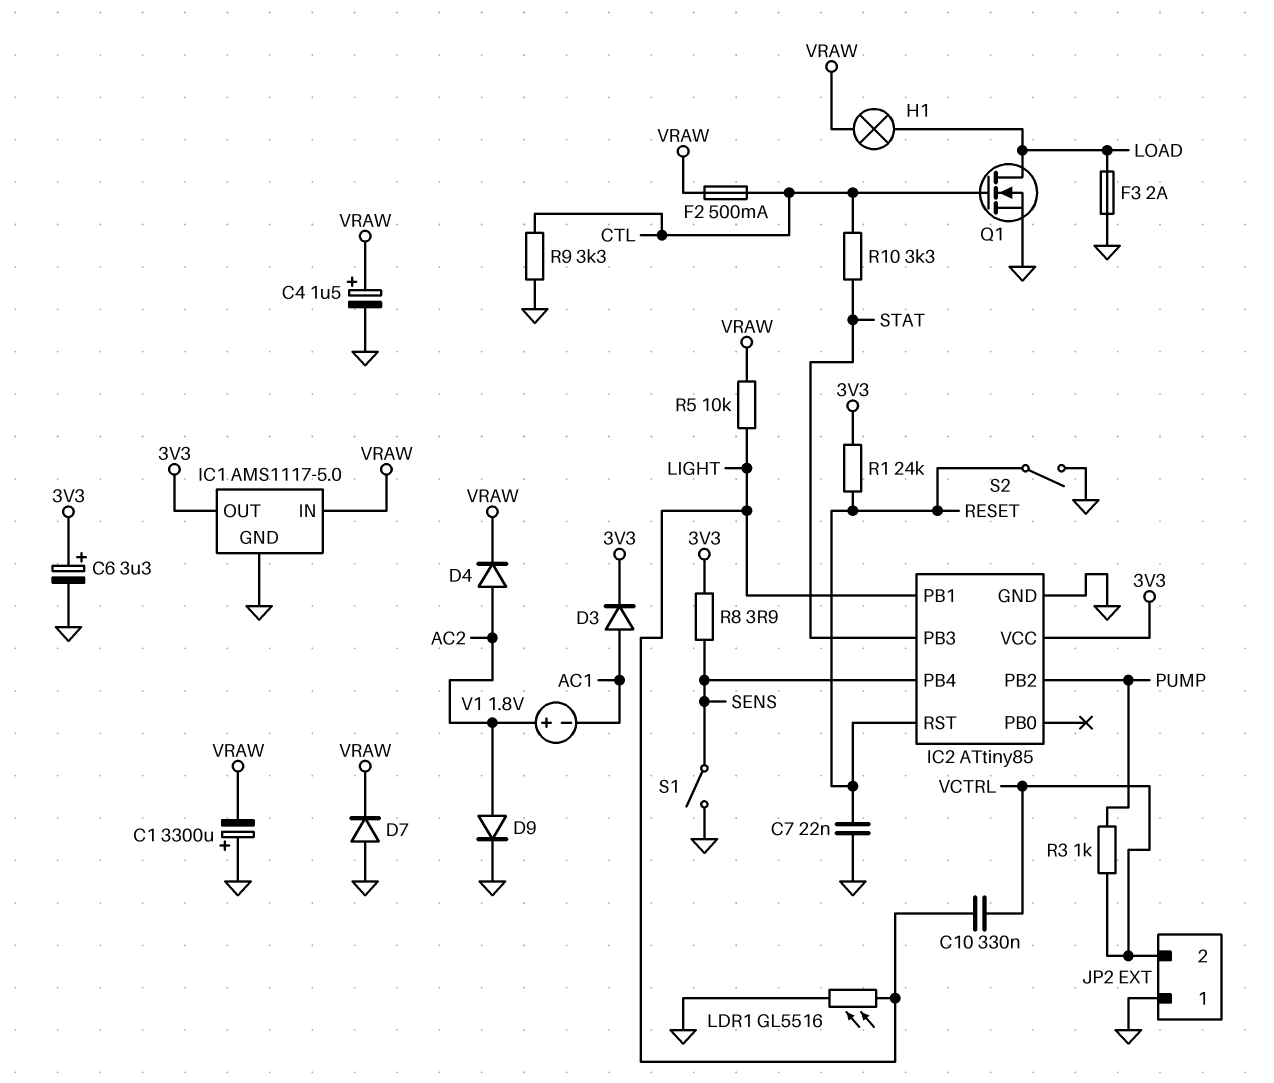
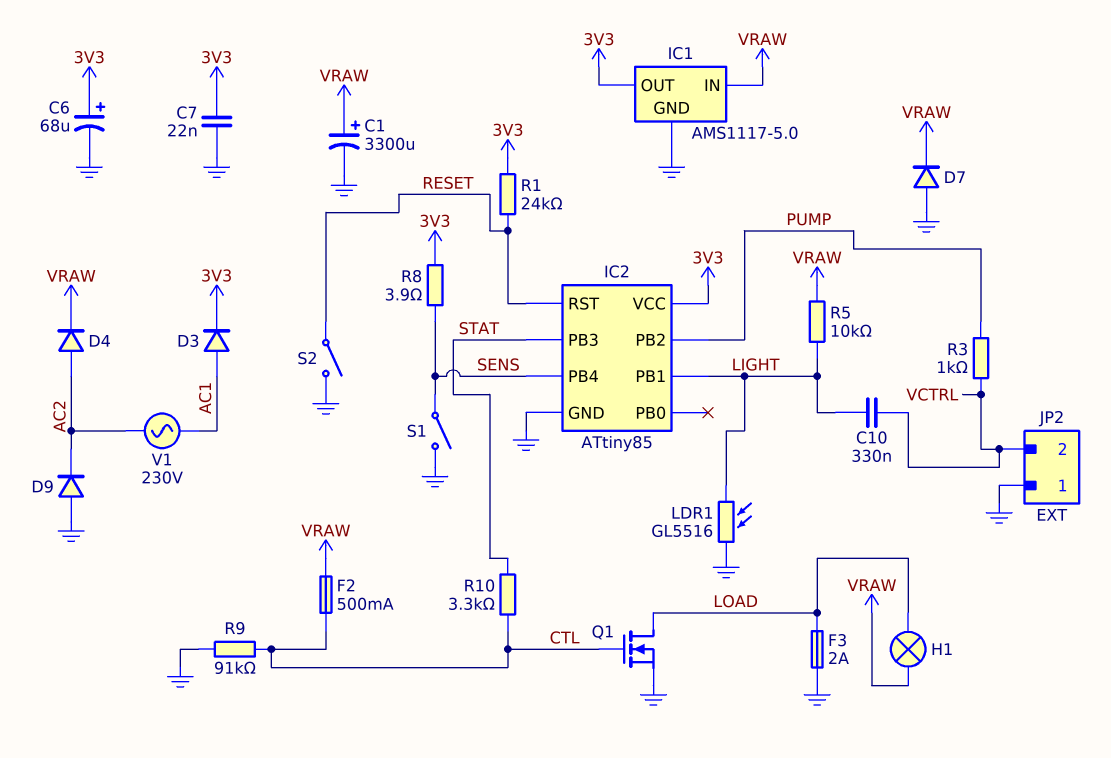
C1: 3300uF (plus GND, minus VRAW) -> 3300uF (plus VRAW, minus GND)
C4: 1.5uF (plus VRAW, minus GND) -> none
C6: 3.3uF (plus 3V3, minus GND) -> 68uF (plus 3V3, minus GND)
C7: 22nF (GND, RESET) -> 22nF (3V3, GND)
D9: diode (A AC2, K GND) -> diode (A GND, K AC2)
R9: 3.3k (CTL, GND) -> 91k (CTL, GND)
V1: 1.8V (plus AC2, minus AC1) -> AC 230V (AC1, AC2)

